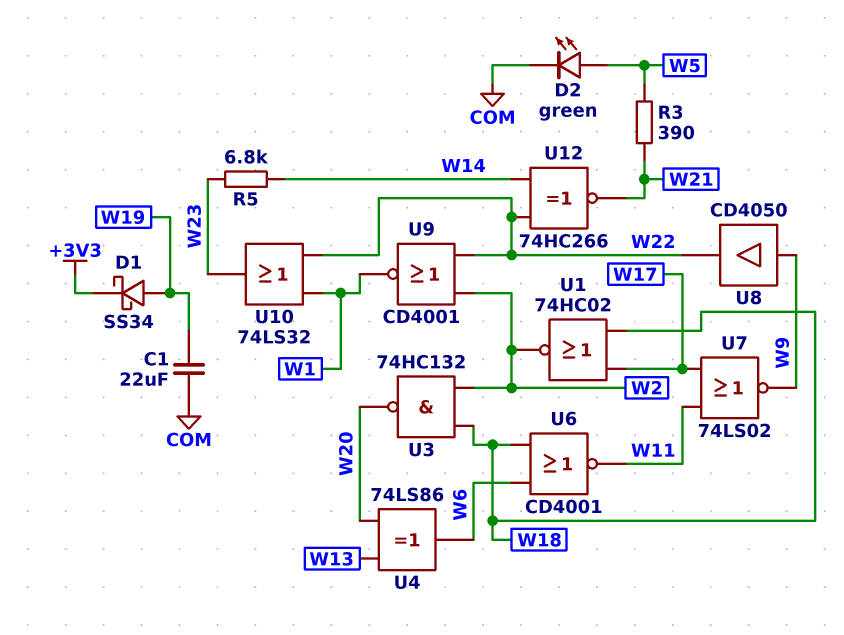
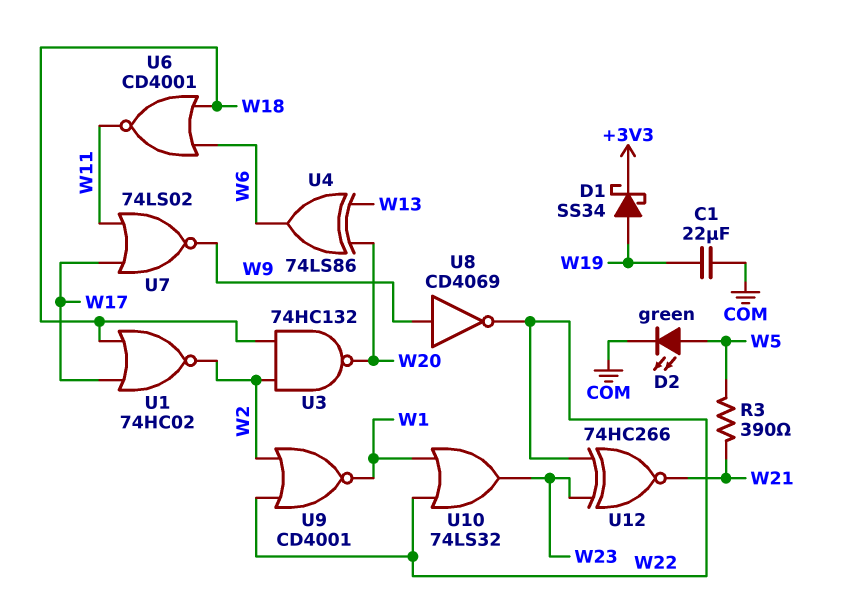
R5: 6.8k (W14, W23) -> none
U8: buffer CD4050 (in W9, out W22) -> NOT CD4069 (in W9, out W22)
U12: XNOR 74HC266 (in W14, in W22, out W21) -> XNOR 74HC266 (in W22, in W23, out W21)

